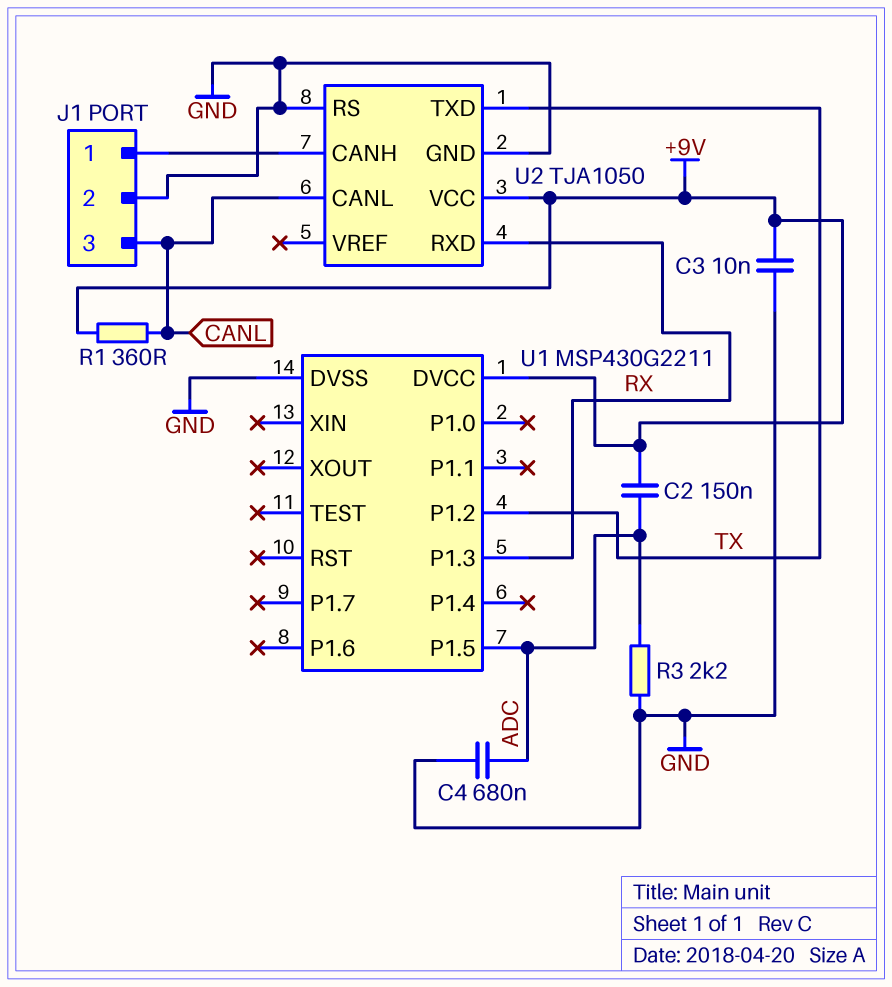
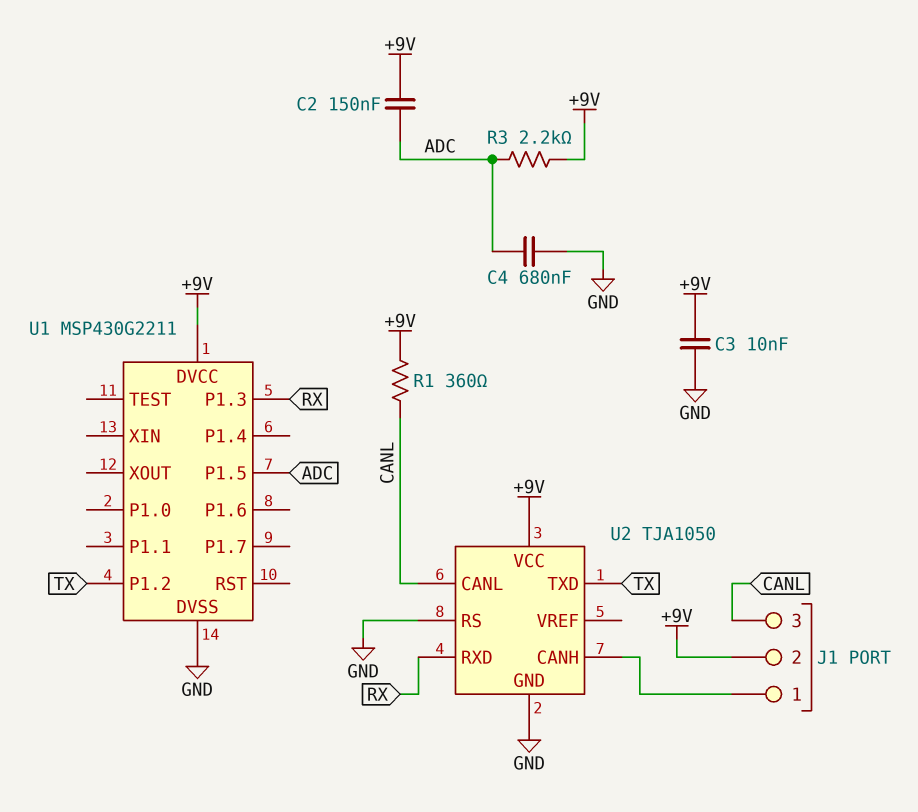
J1 pin 2: GND -> +9V
R3: 2.2k (ADC, GND) -> 2.2k (+9V, ADC)

